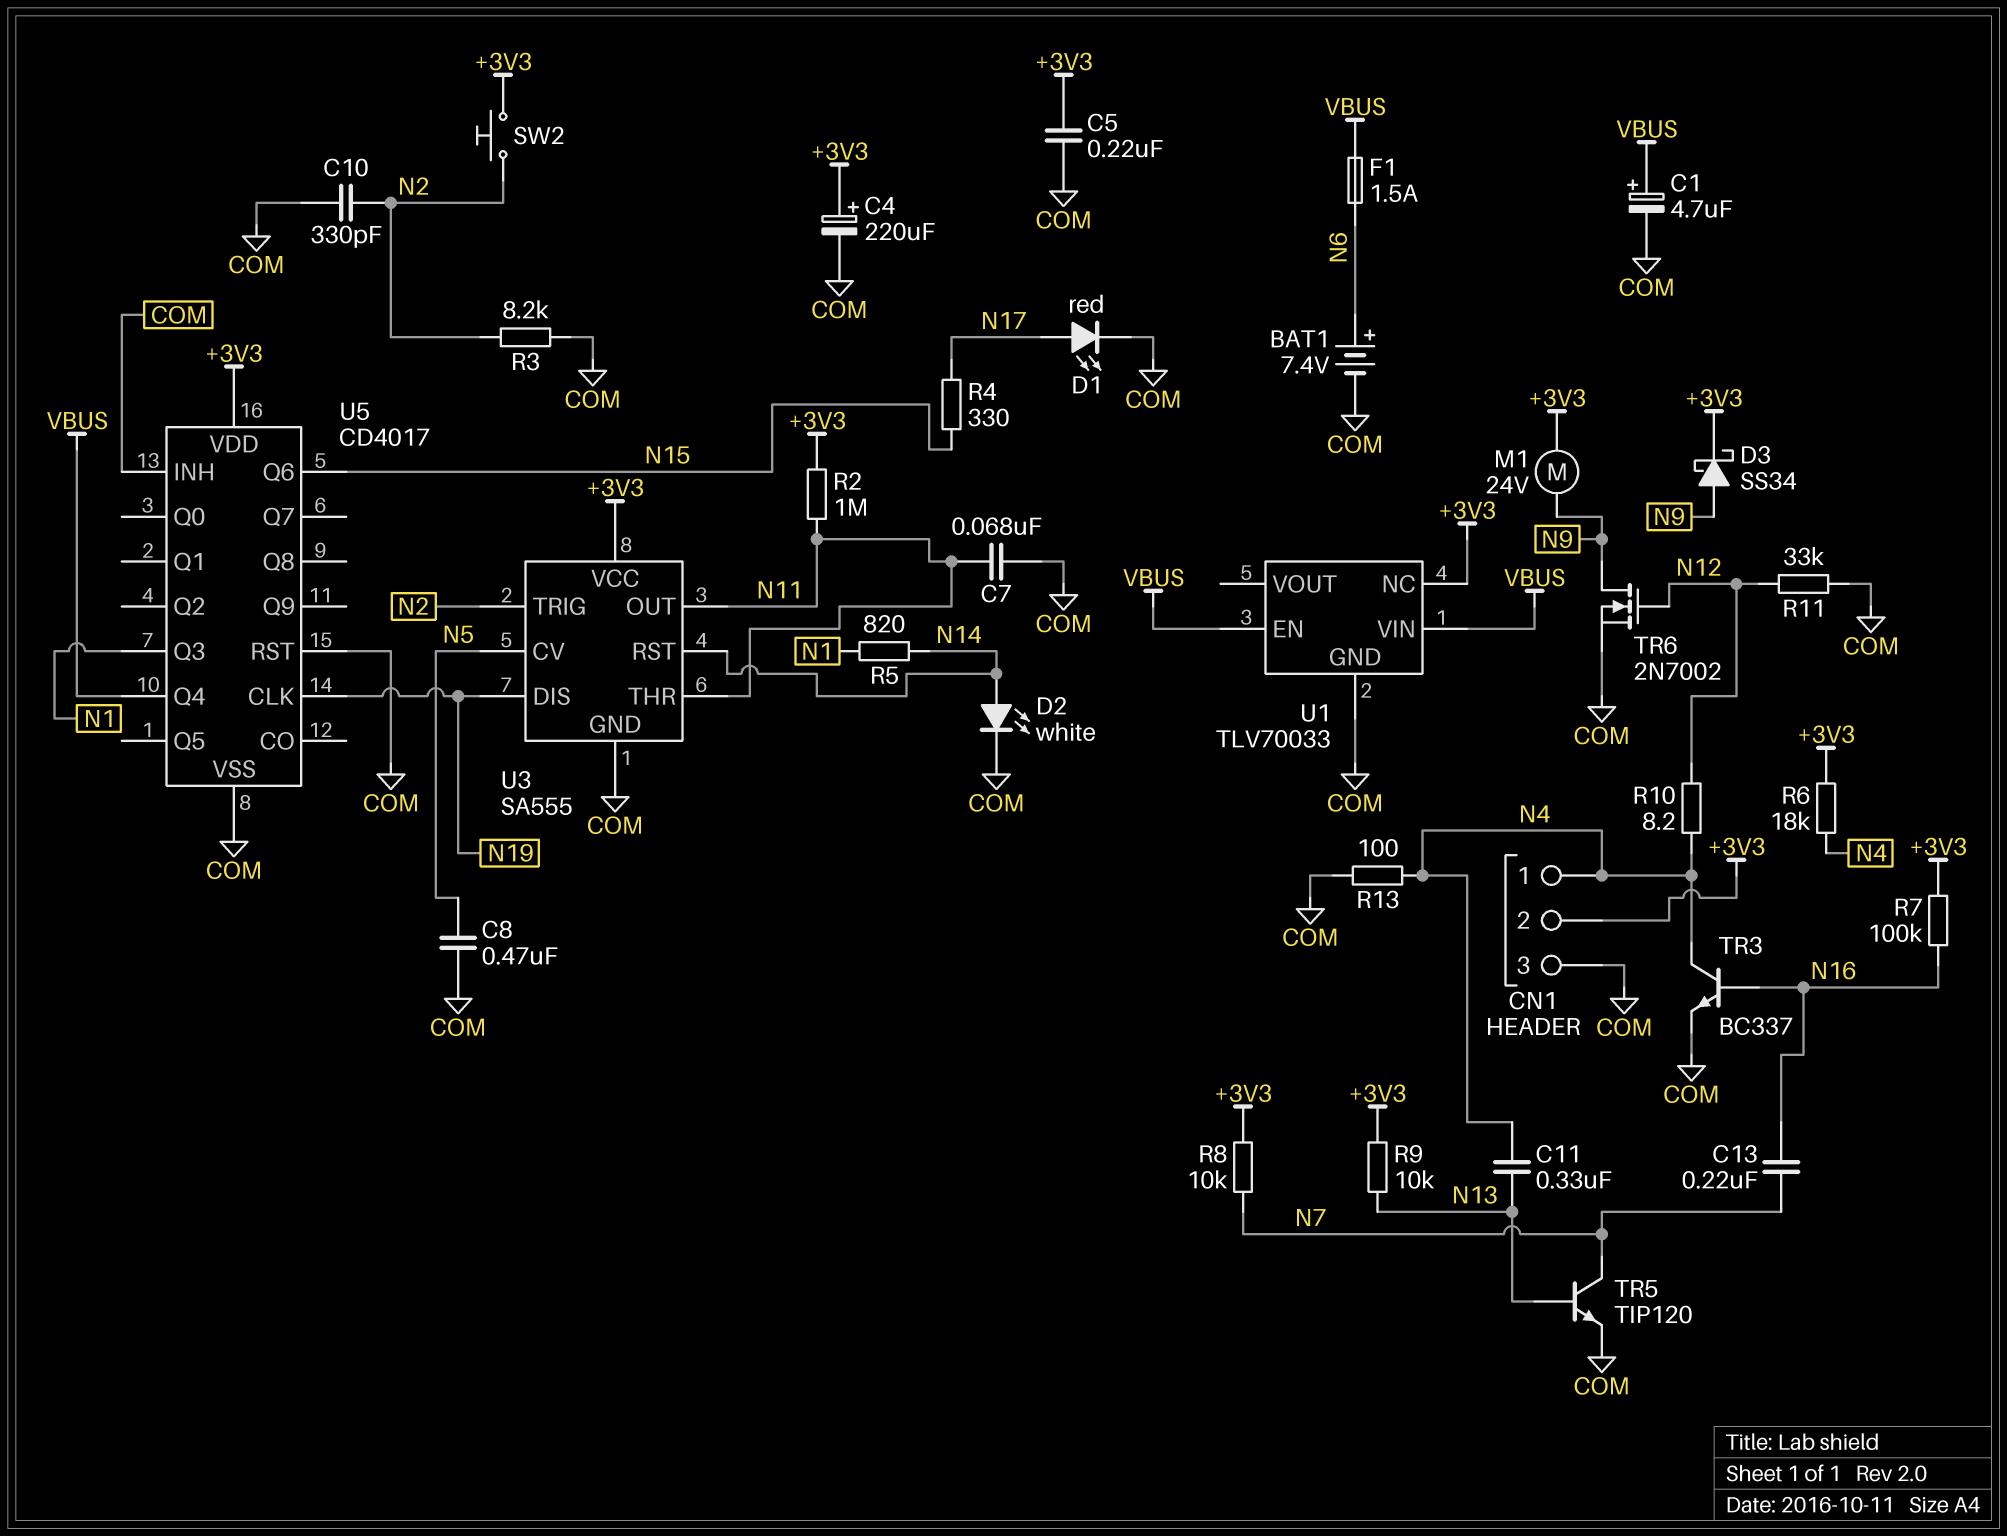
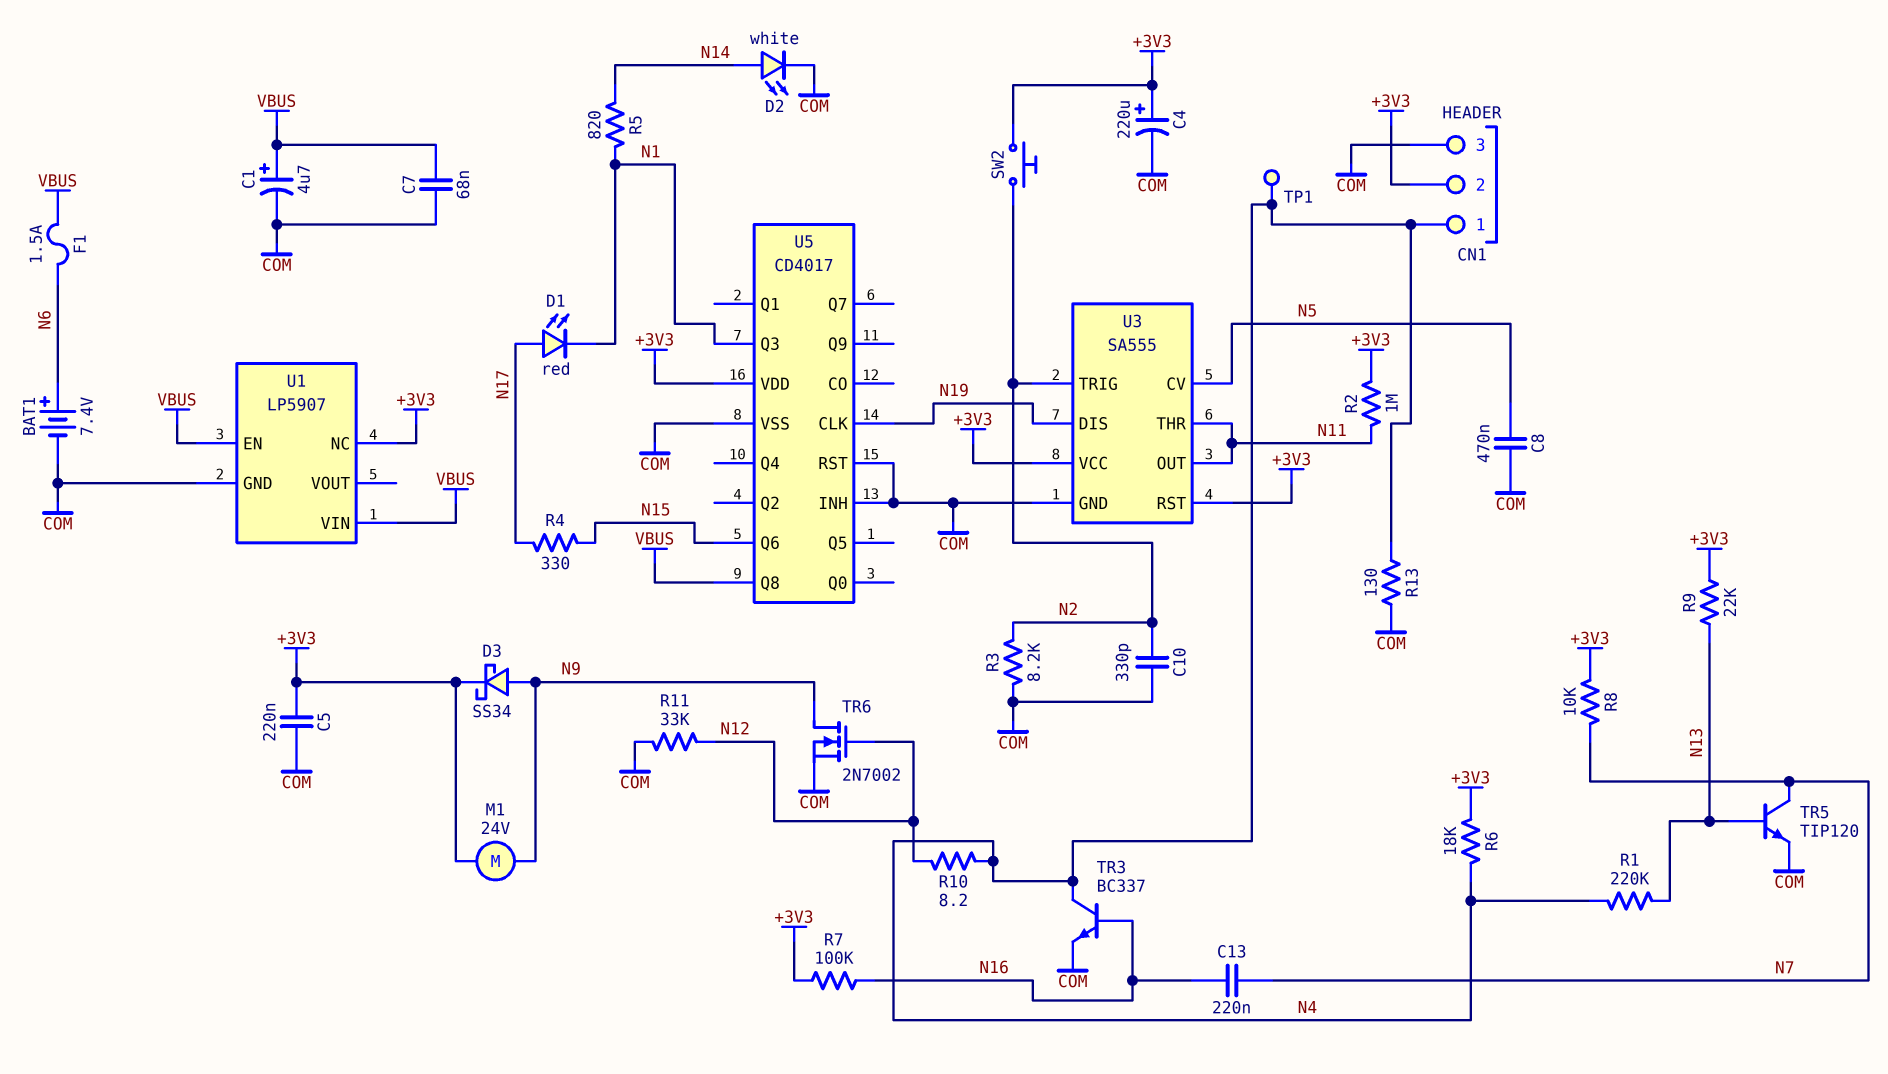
C7: 68nF (COM, N11) -> 68nF (COM, VBUS)
C11: 330nF (N4, N13) -> none
D1: LED red (A N17, K COM) -> LED red (A N17, K N1)
R1: none -> 220k (N4, N13)
R9: 10k (+3V3, N13) -> 22k (+3V3, N13)
R13: 100 (COM, N4) -> 130 (COM, N4)
TP1: none -> test point (N4)
U1: TLV70033 -> LP5907
U3 pin RST: N14 -> +3V3
U5 pin Q4: VBUS -> none
U5 pin Q8: none -> VBUS

